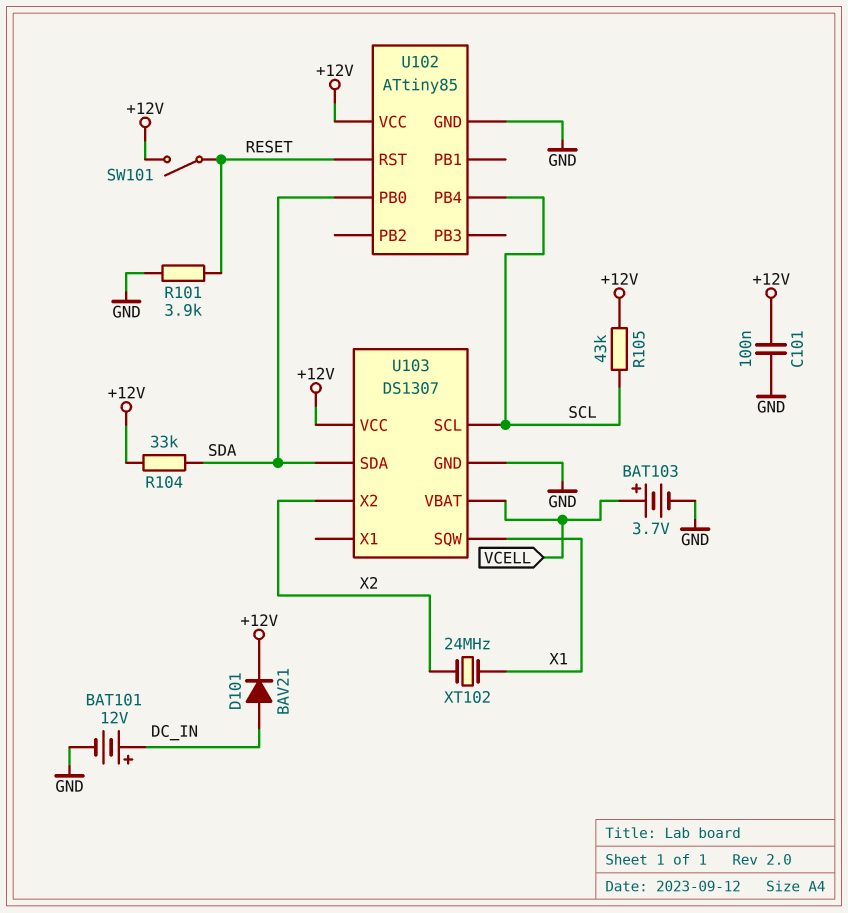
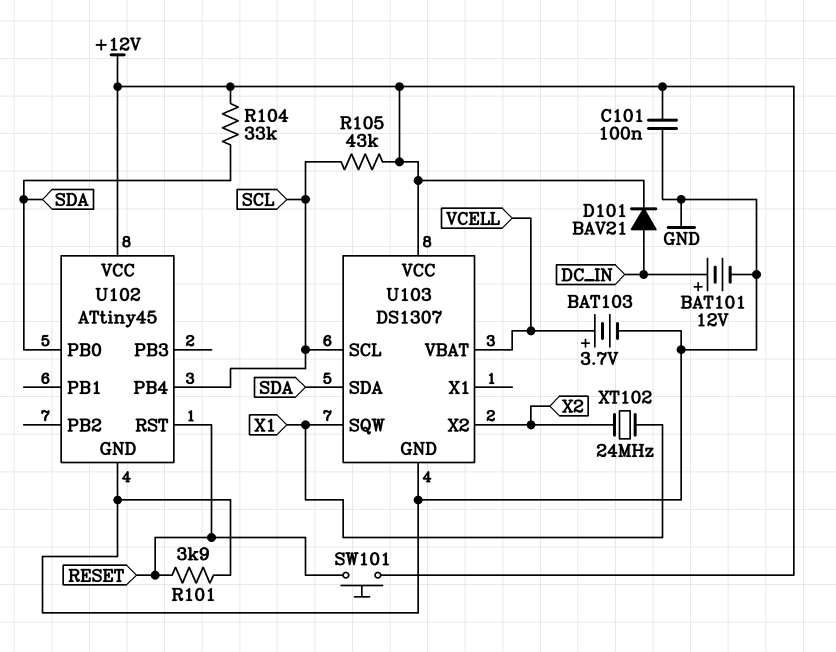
SW101: switch (+12V, RESET) -> button (+12V, RESET)
U102: ATtiny85 -> ATtiny45

